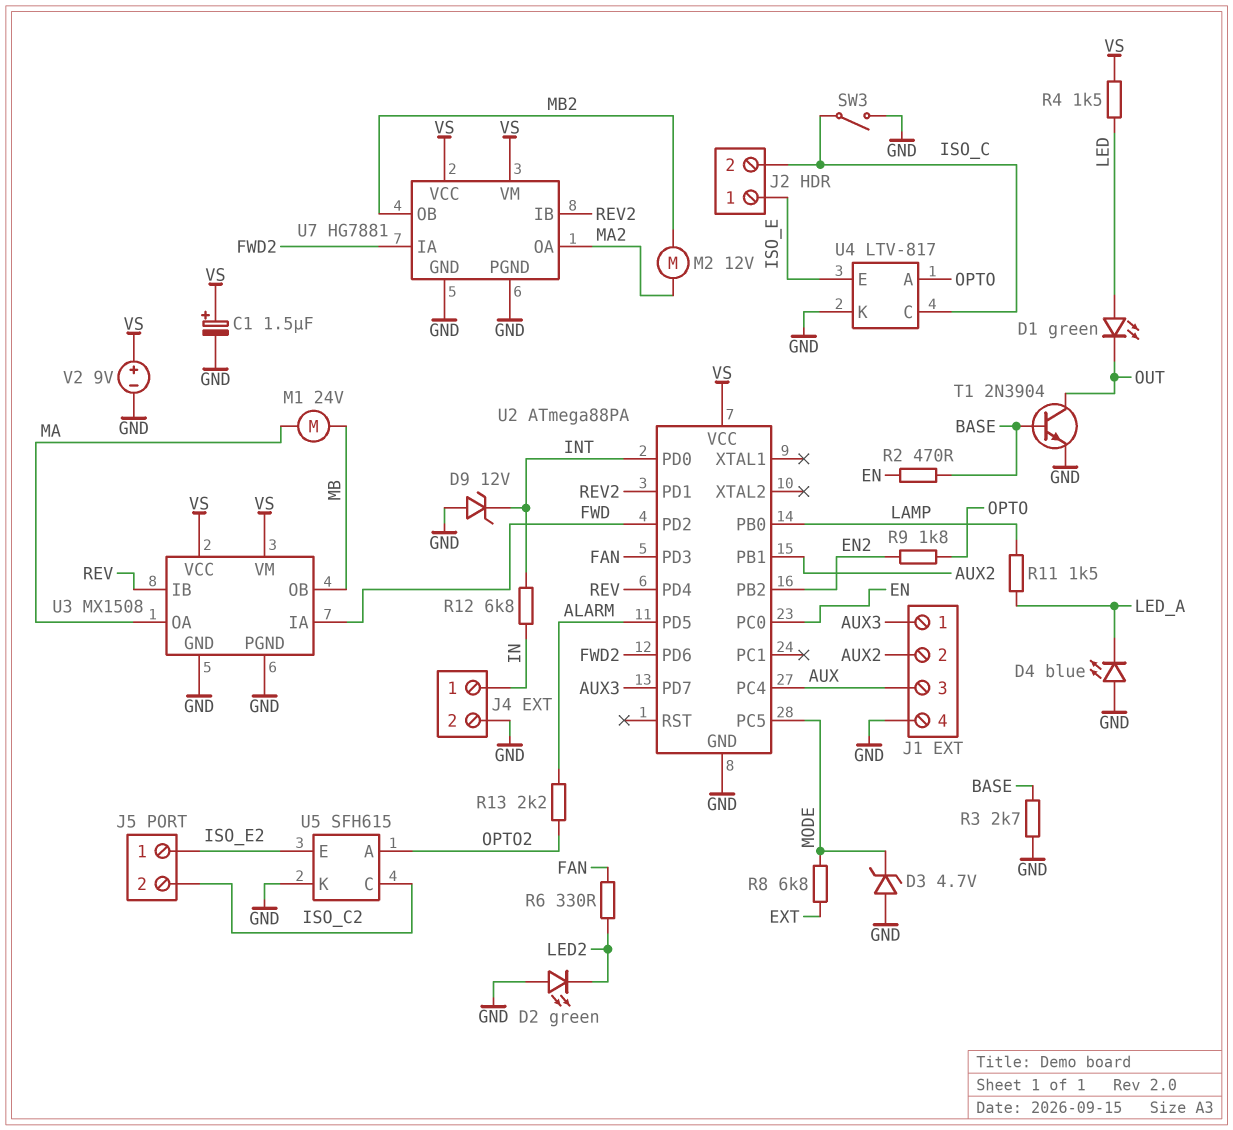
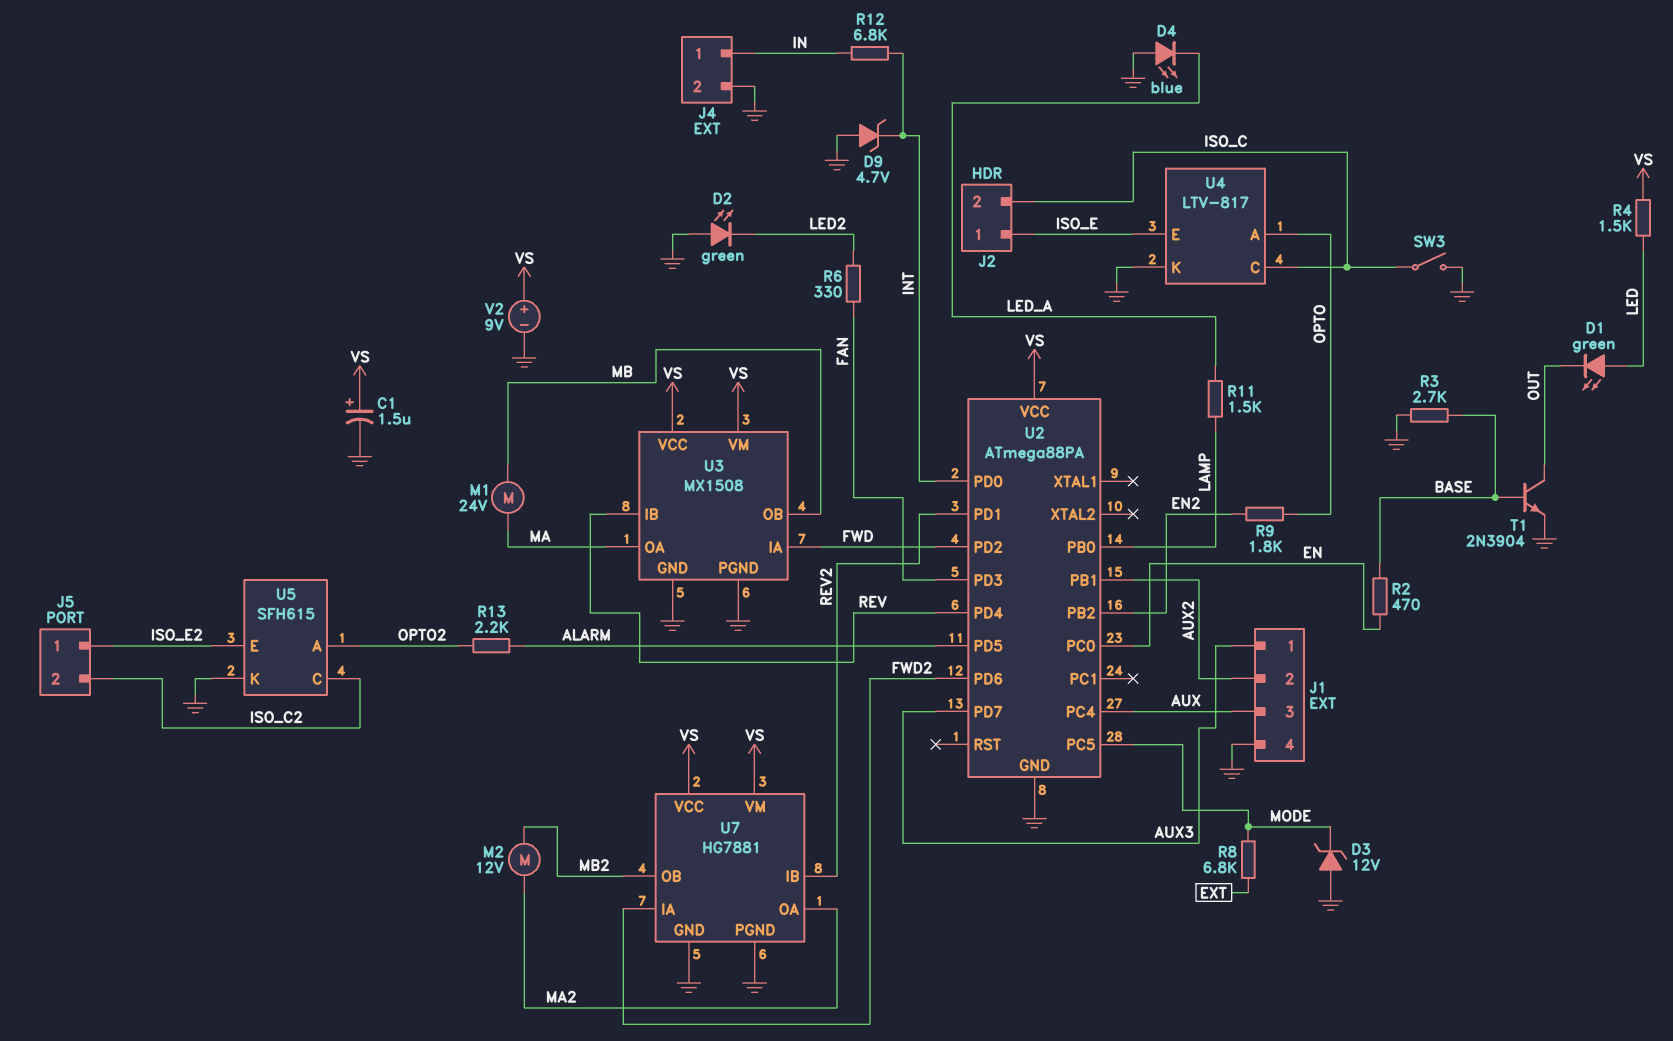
D3: zener 4.7V (A GND, K MODE) -> zener 12V (A GND, K MODE)
D9: zener 12V (A GND, K INT) -> zener 4.7V (A GND, K INT)

